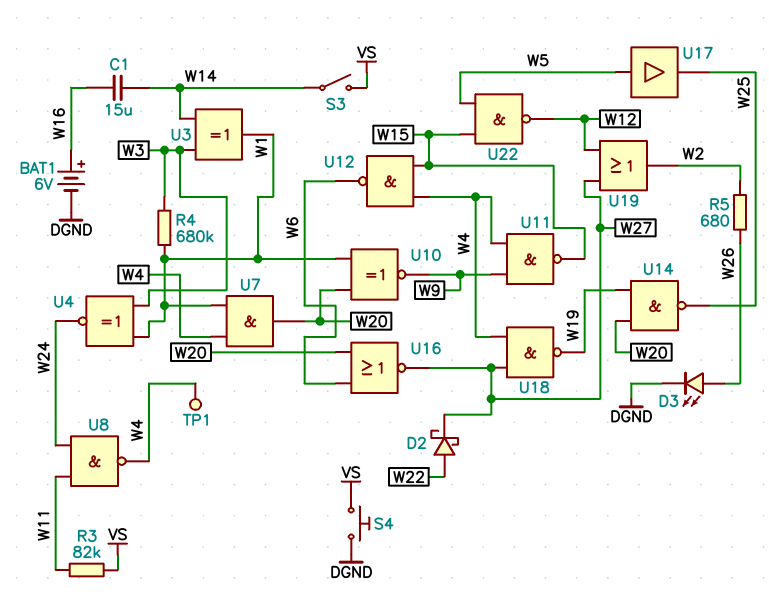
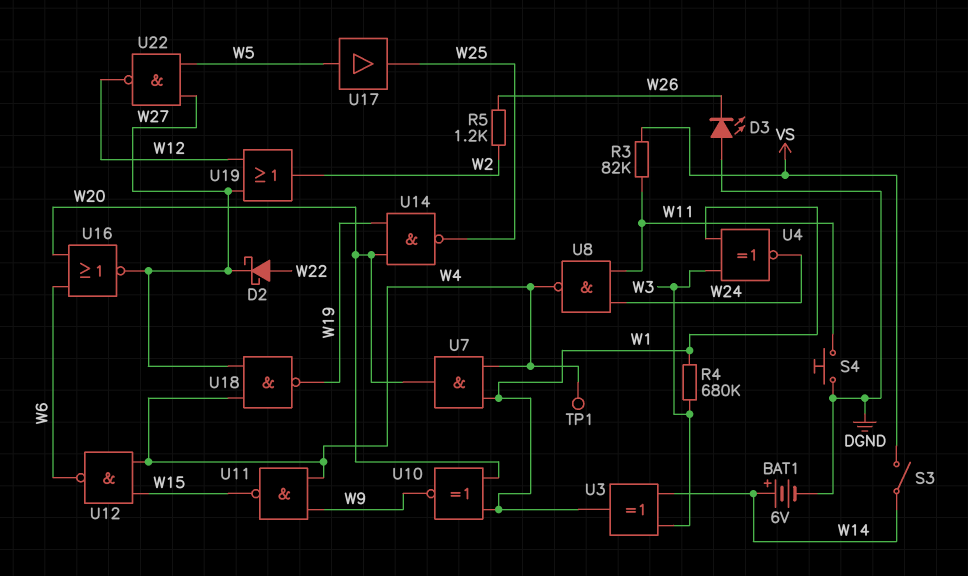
BAT1: 6V (plus W16, minus DGND) -> 6V (plus W14, minus DGND)
C1: 15uF (W14, W16) -> none
D3: LED (A W26, K DGND) -> LED (A DGND, K W26)
R5: 680 (W2, W26) -> 1.2k (W2, W26)
S4: button (DGND, VS) -> button (DGND, W11)
U22: NAND (in W5, in W15, out W12) -> NAND (in W5, in W27, out W12)

